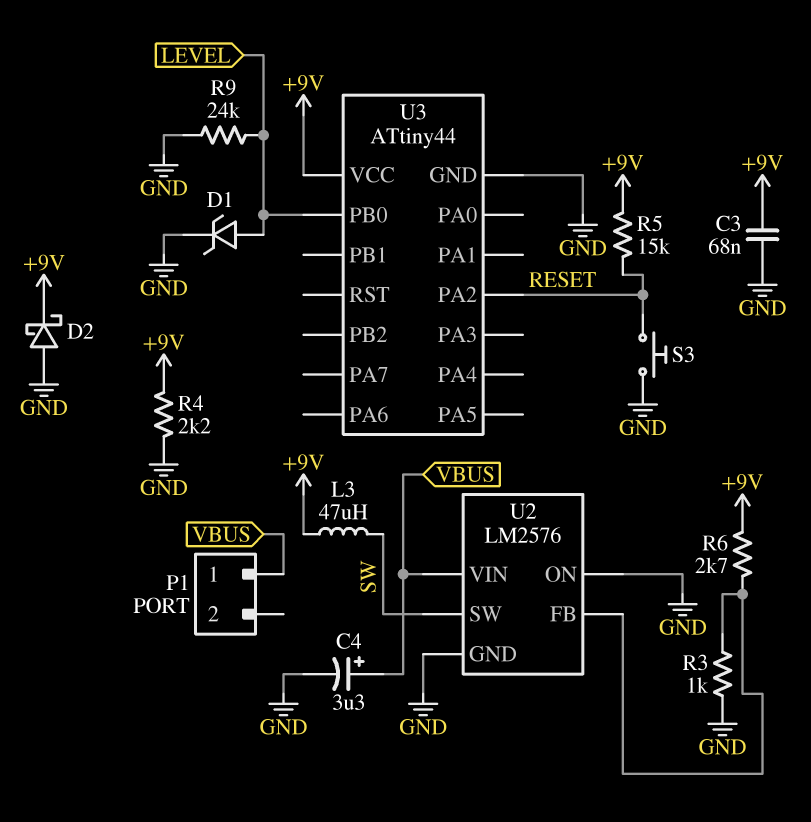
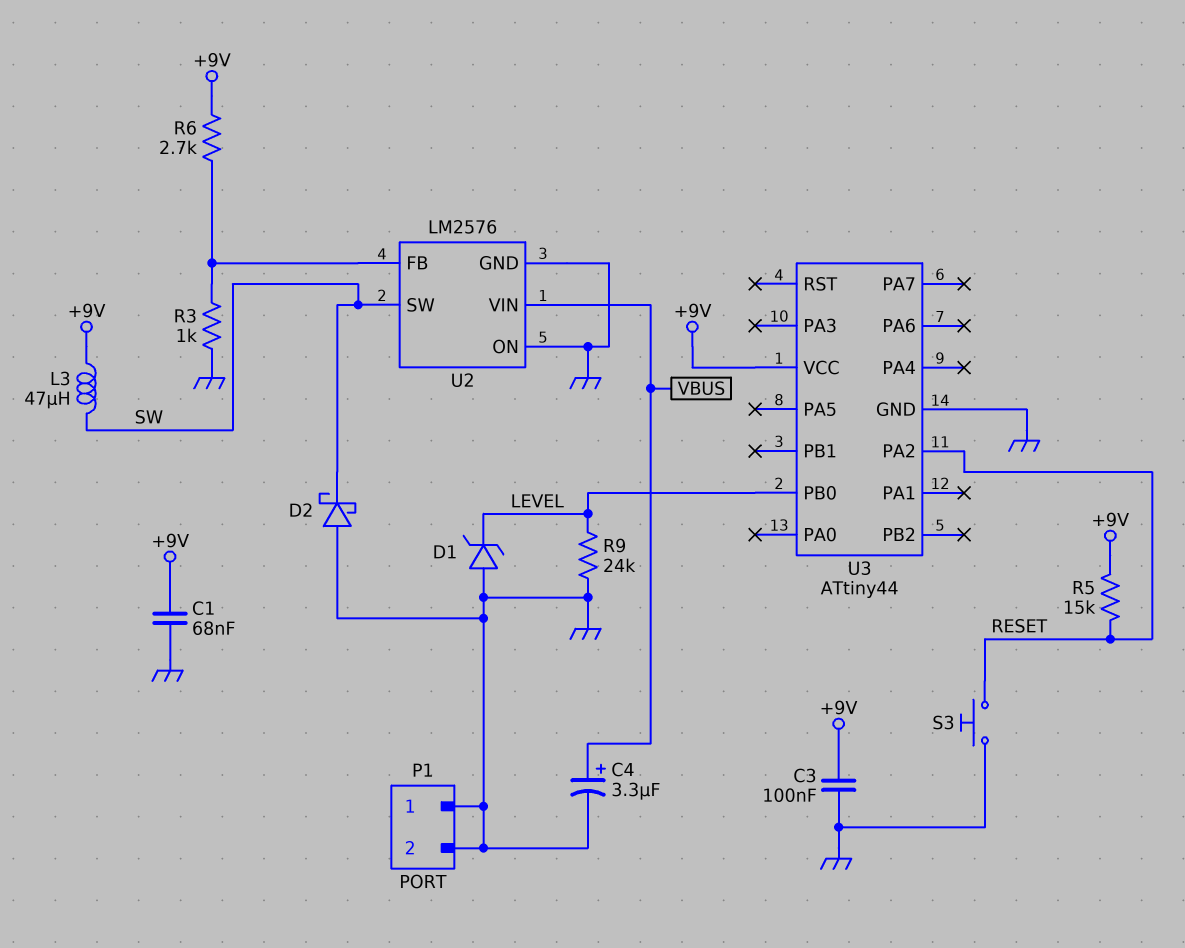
C1: none -> 68nF (+9V, GND)
C3: 68nF (+9V, GND) -> 100nF (+9V, GND)
D1: zener (A LEVEL, K GND) -> zener (A GND, K LEVEL)
D2: schottky (A GND, K +9V) -> schottky (A GND, K SW)
P1 pin 1: VBUS -> GND
P1 pin 2: none -> GND
R4: 2.2k (+9V, GND) -> none

